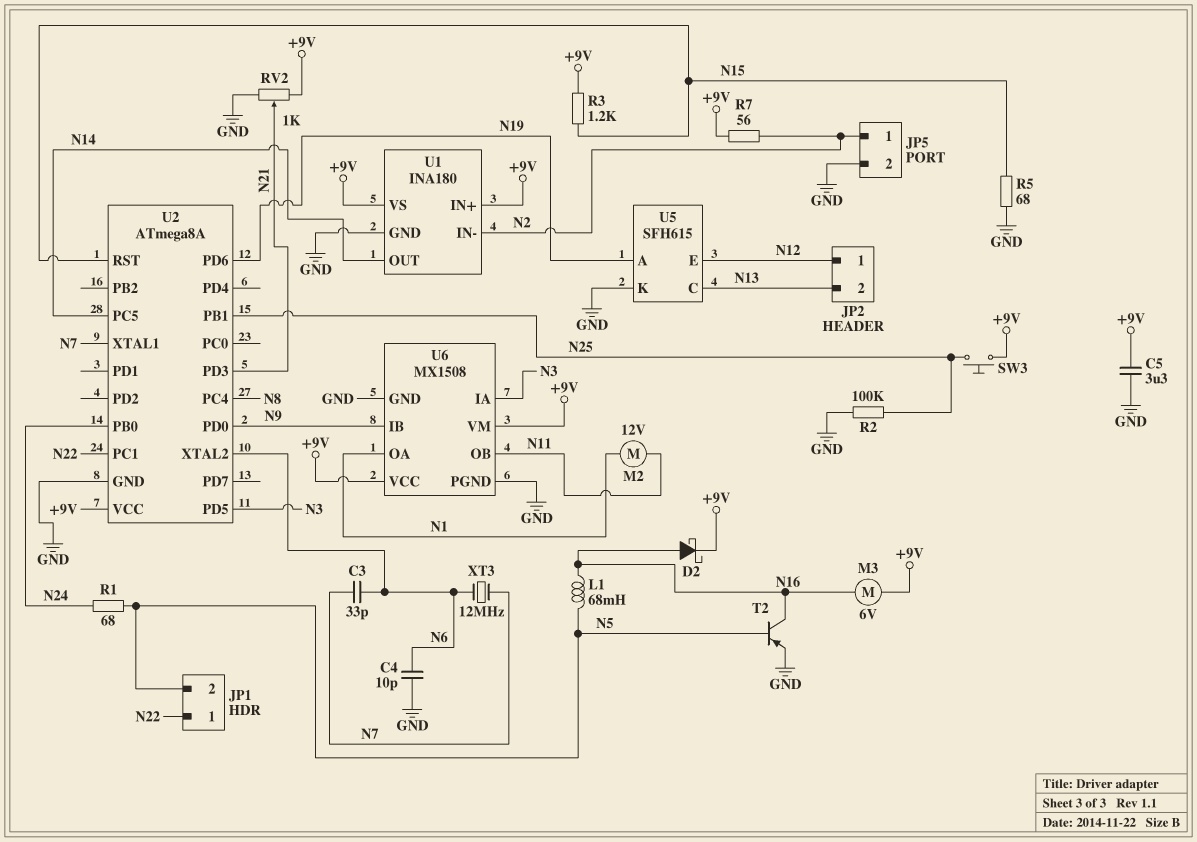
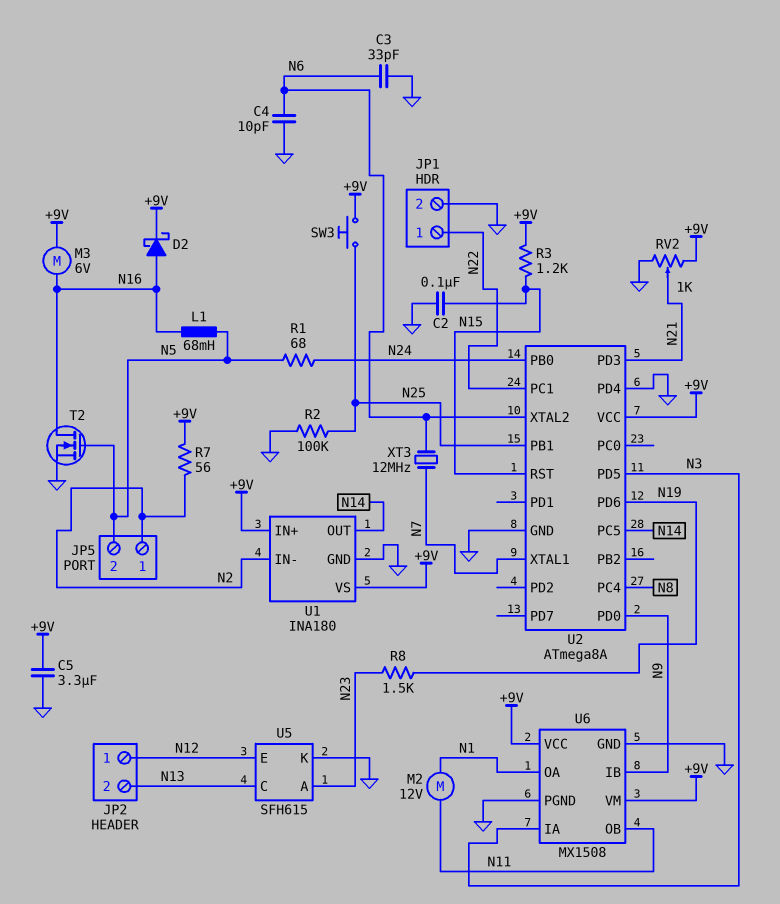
C2: none -> 100nF (GND, N15)
C3: 33pF (N6, N7) -> 33pF (GND, N6)
JP1 pin 2: N5 -> GND
JP5 pin 2: GND -> N5
R5: 68 (GND, N15) -> none
R8: none -> 1.5k (N19, N23)
T2: PNP (B N5, C N16, E GND) -> NMOS (G N5, D N16, S GND)
U2 pin PD4: none -> GND
U5 pin A: N19 -> N23

